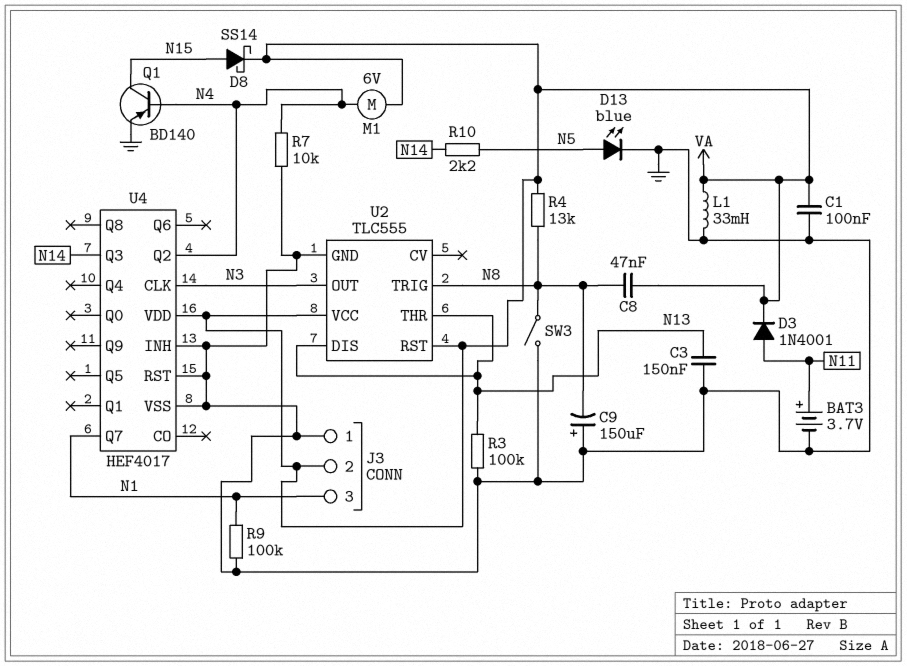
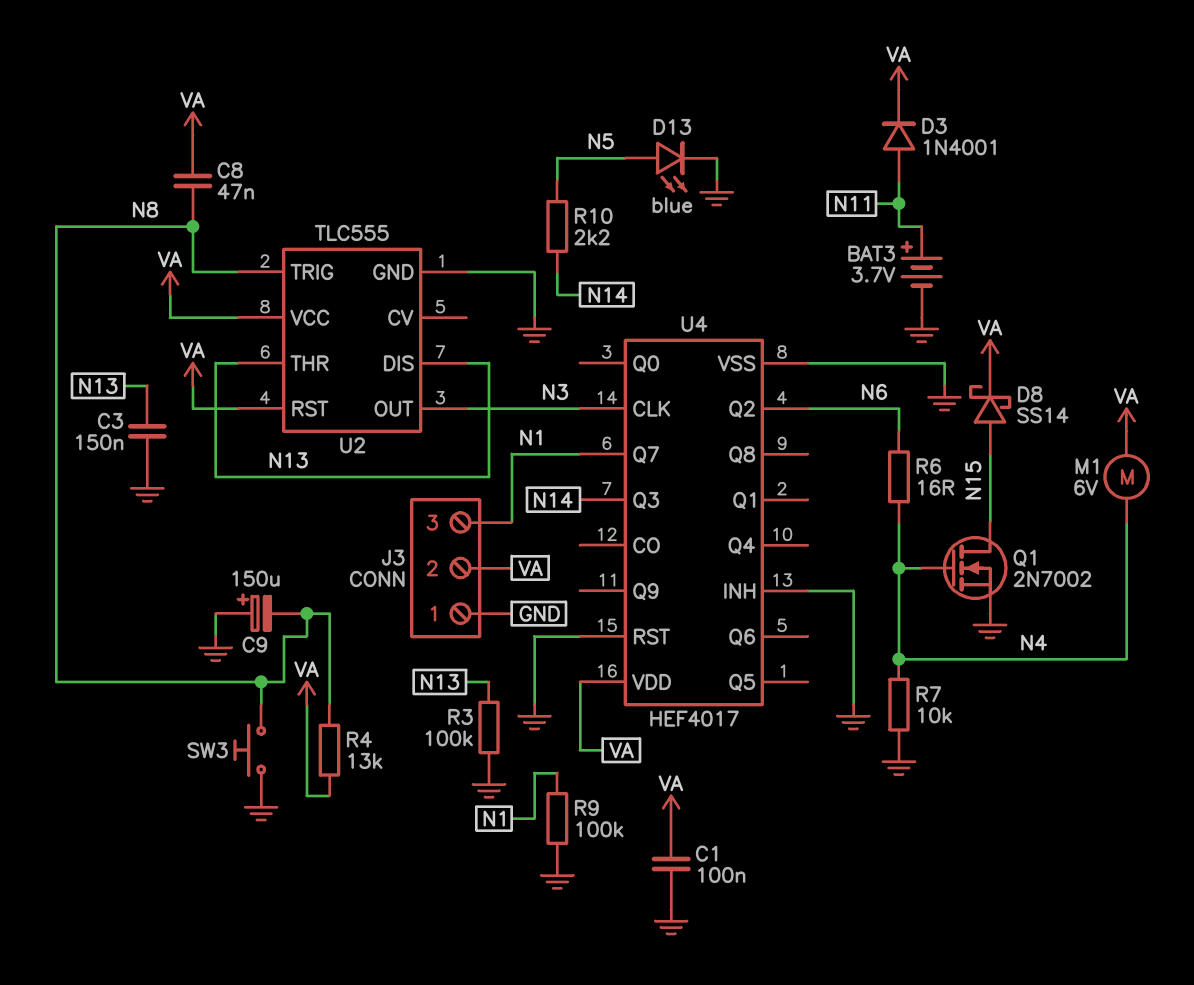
L1: 33mH (GND, VA) -> none
Q1: PNP BD140 (B N4, C N15, E GND) -> NMOS 2N7002 (G N4, D N15, S GND)
R6: none -> 16 (N4, N6)
SW3: switch (GND, N8) -> button (GND, N8)
U4 pin Q2: N4 -> N6

